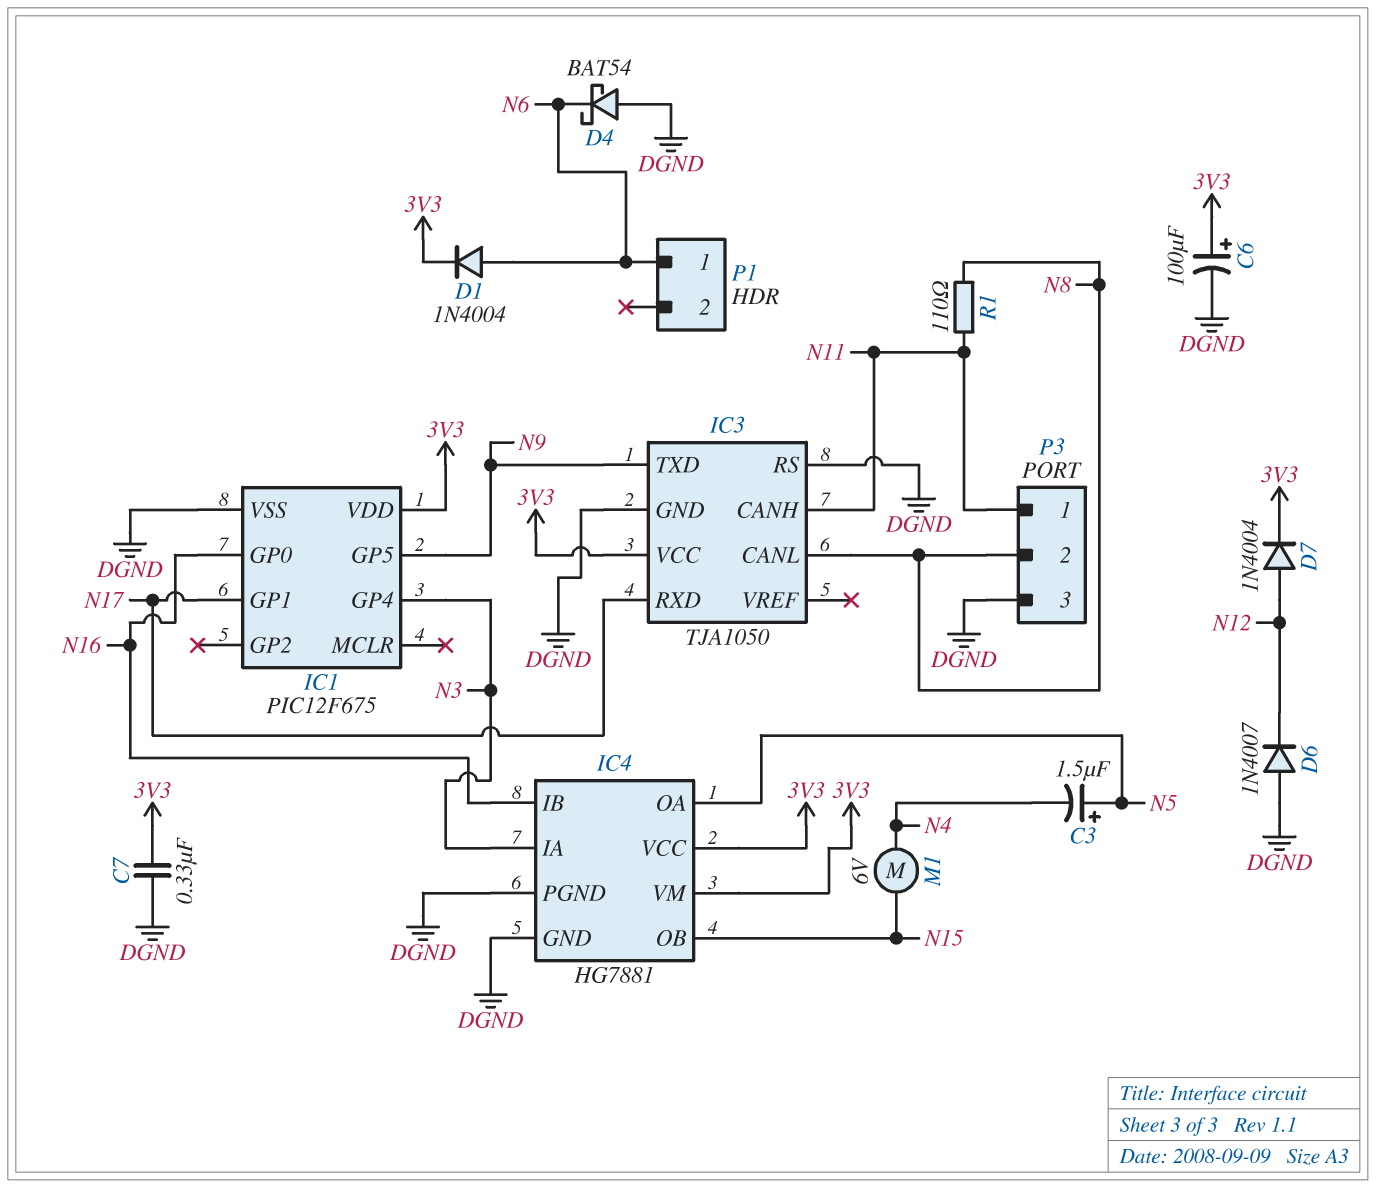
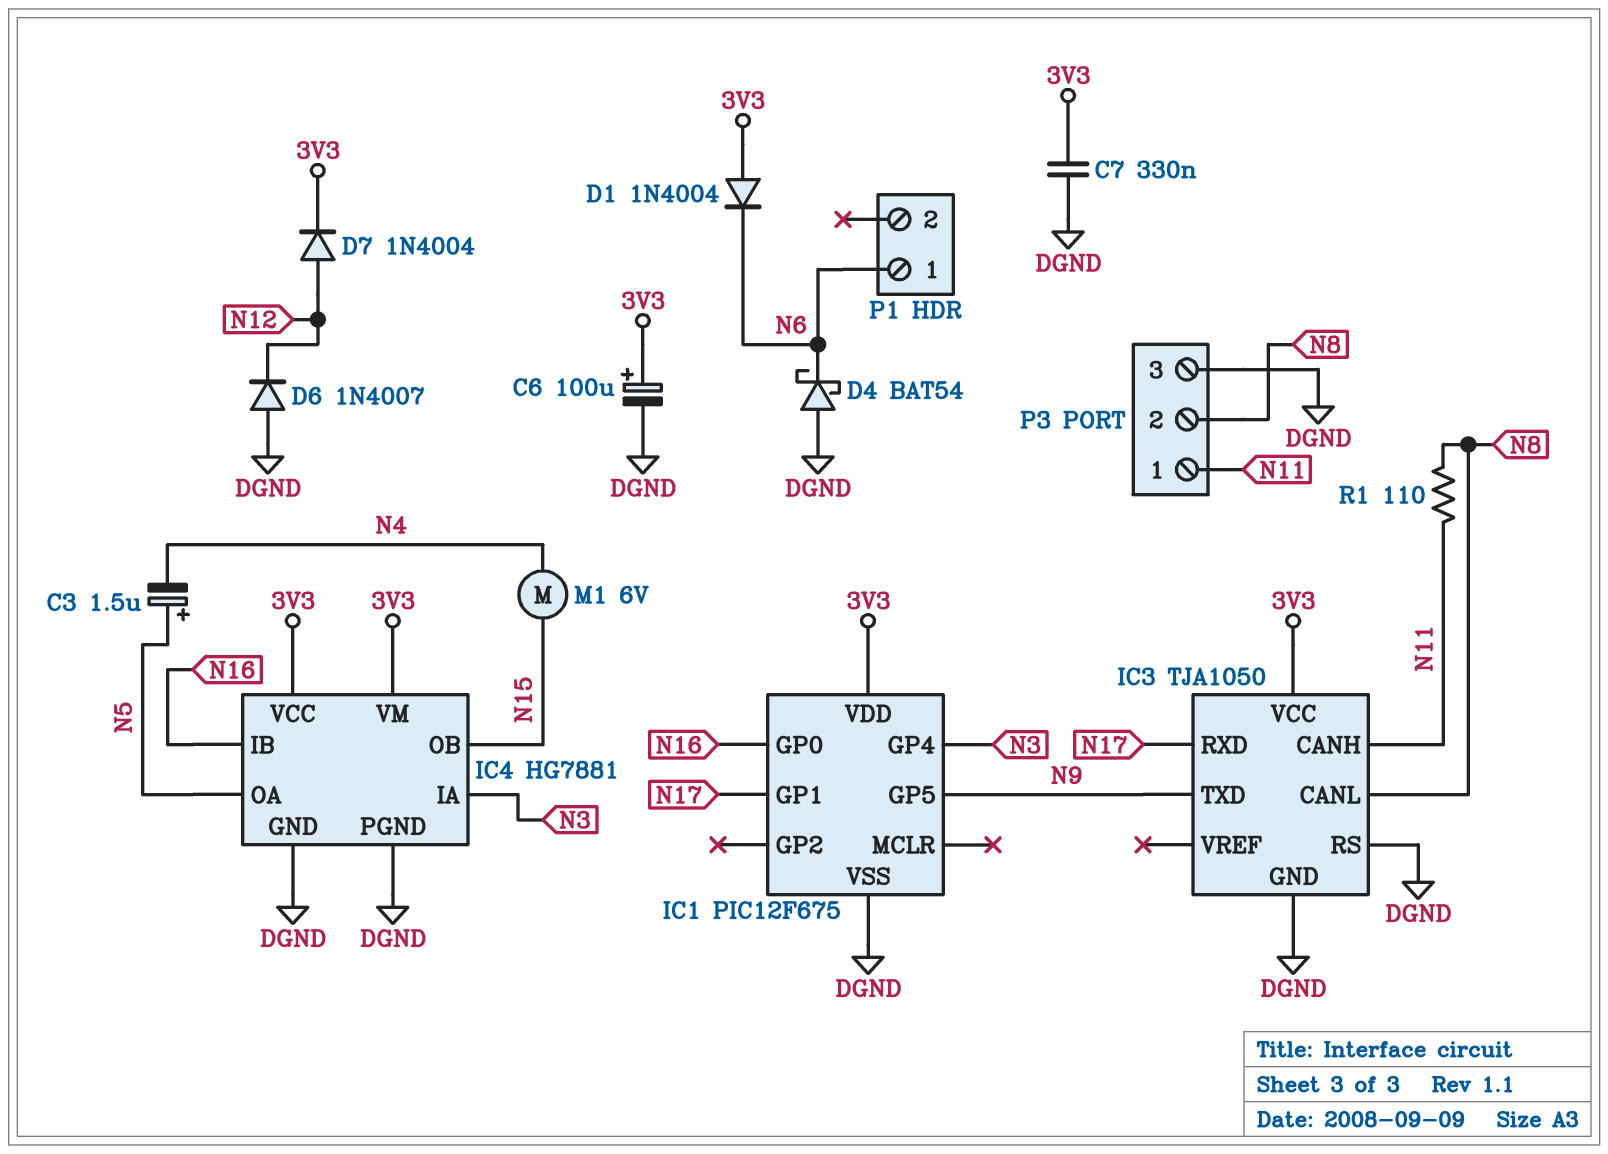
D1: diode 1N4004 (A N6, K 3V3) -> diode 1N4004 (A 3V3, K N6)

